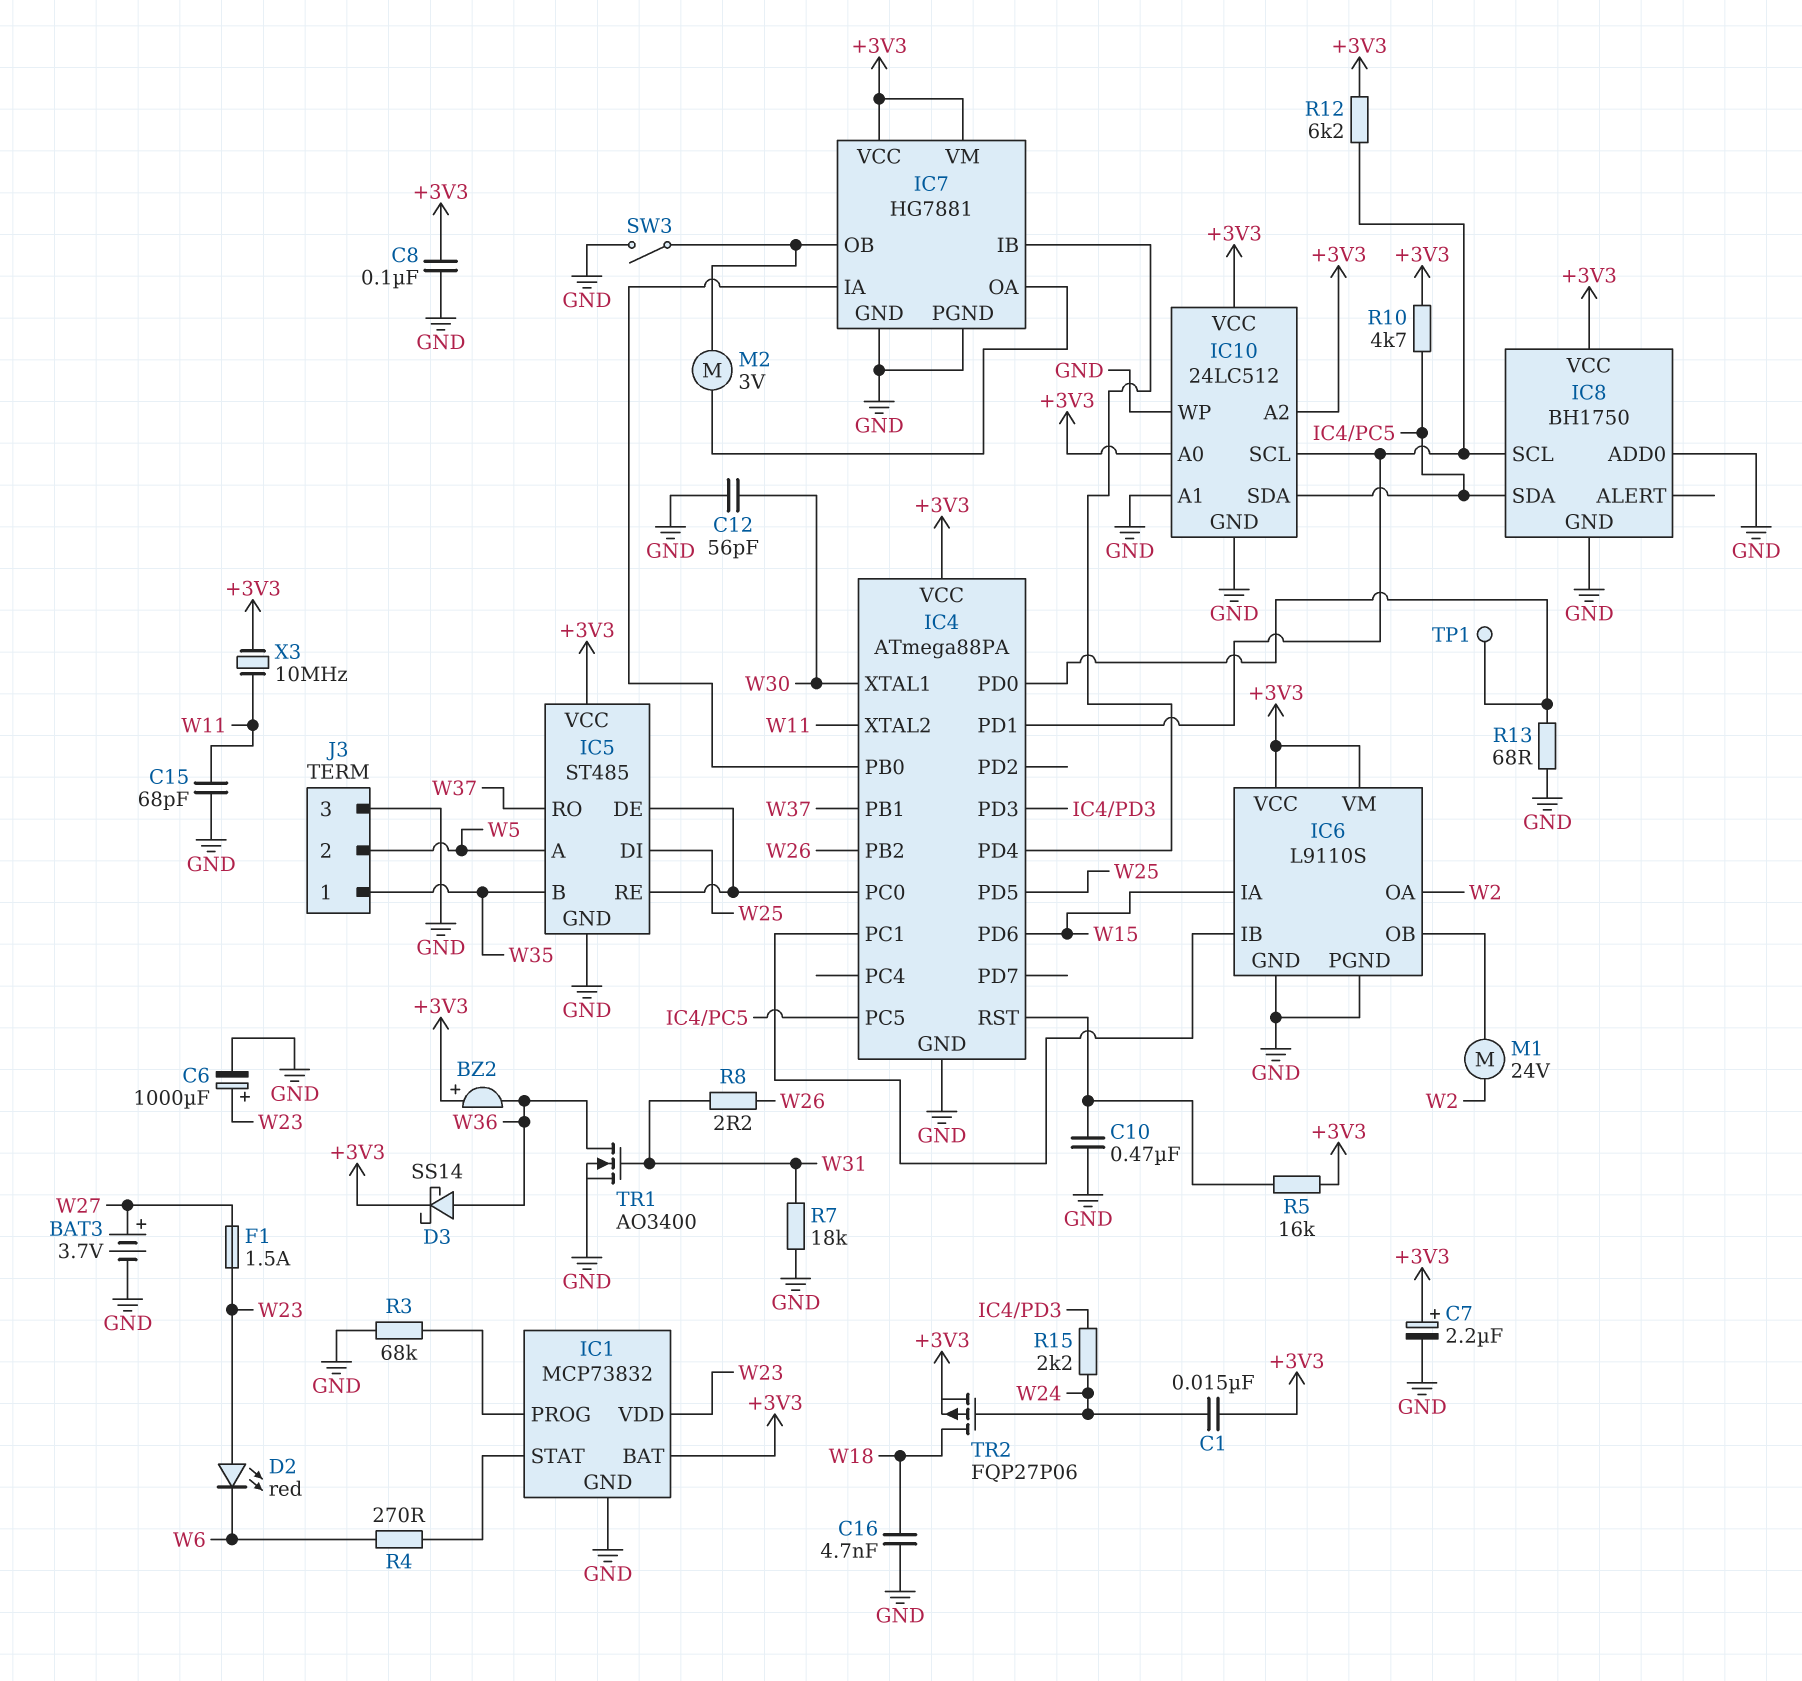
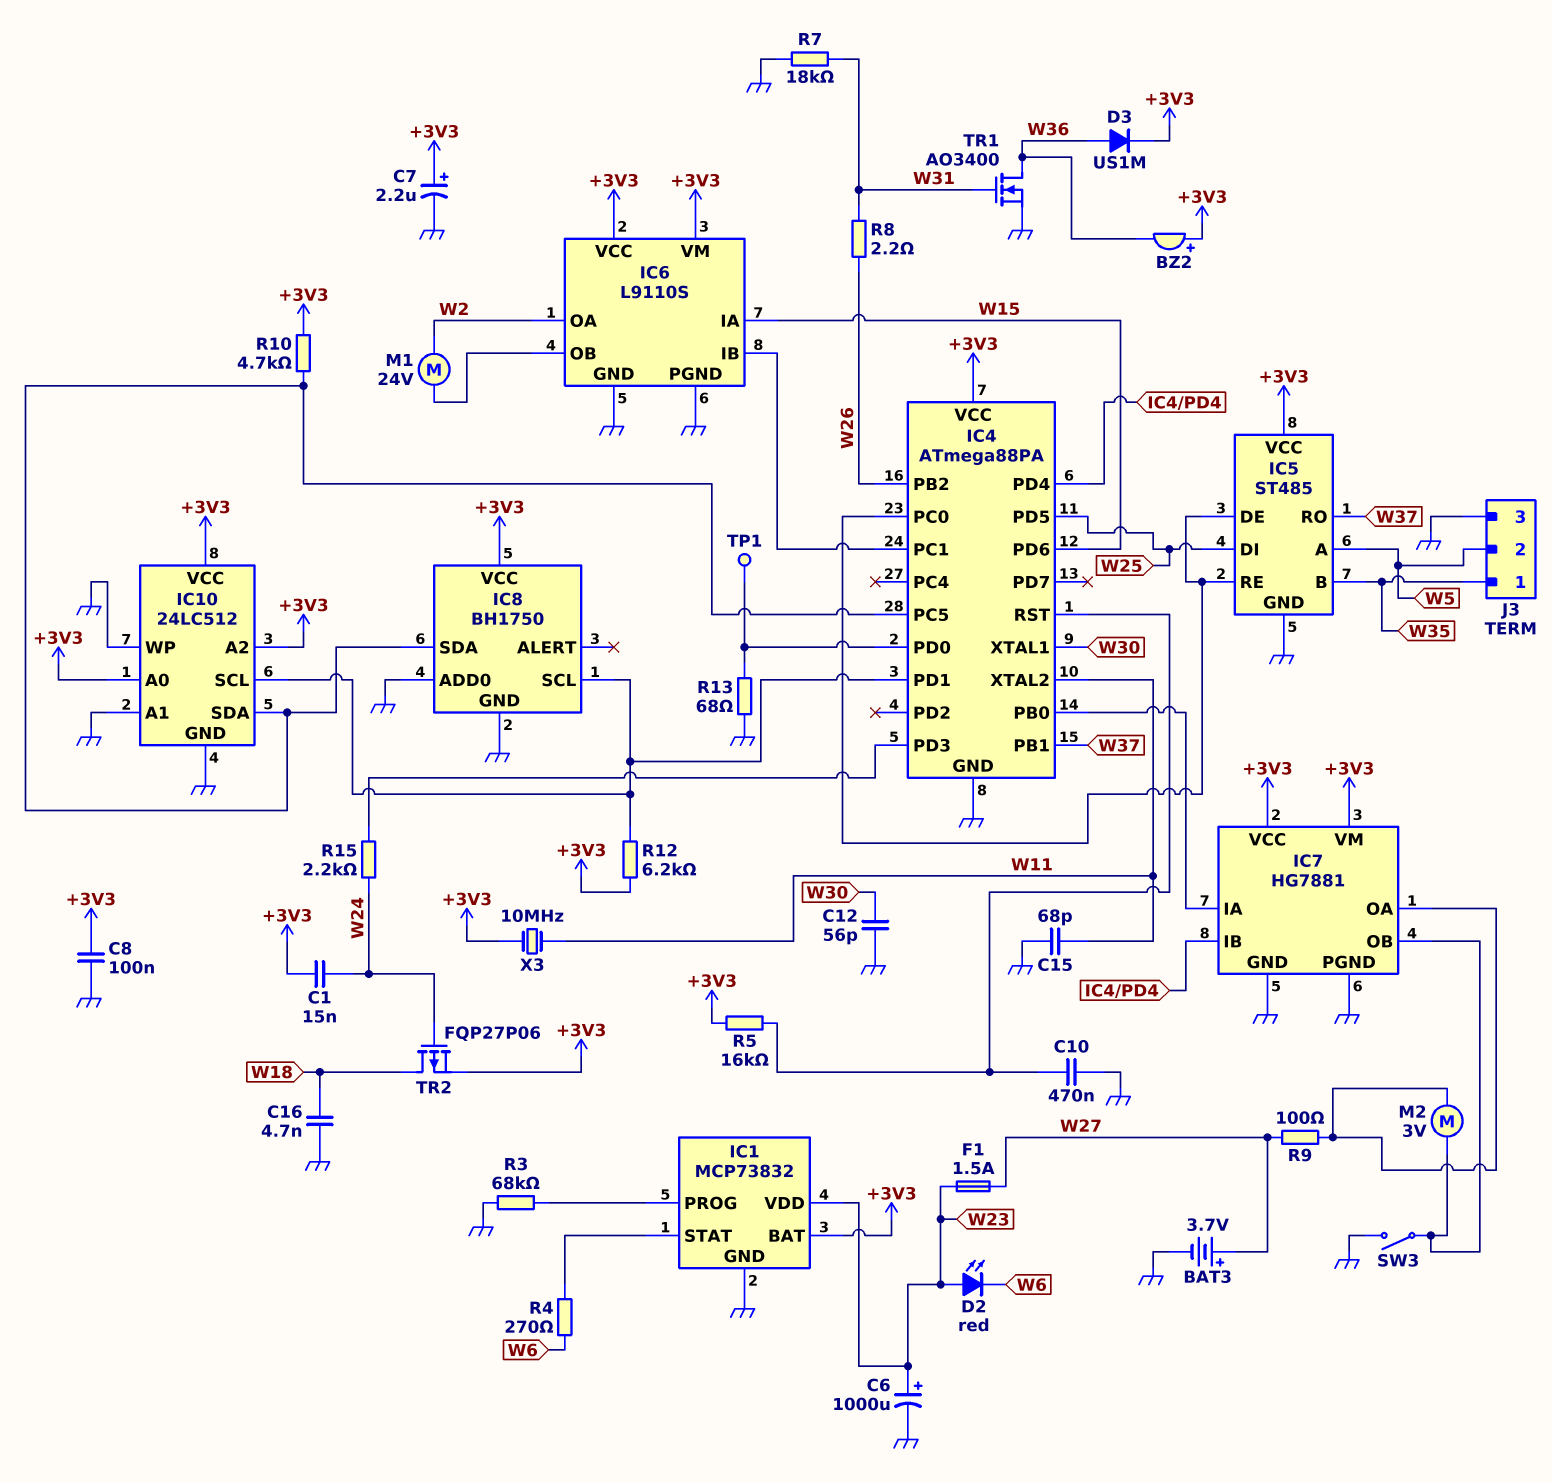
D3: schottky SS14 (A W36, K +3V3) -> diode US1M (A W36, K +3V3)
R9: none -> 100 (IC7/OA, W27)

